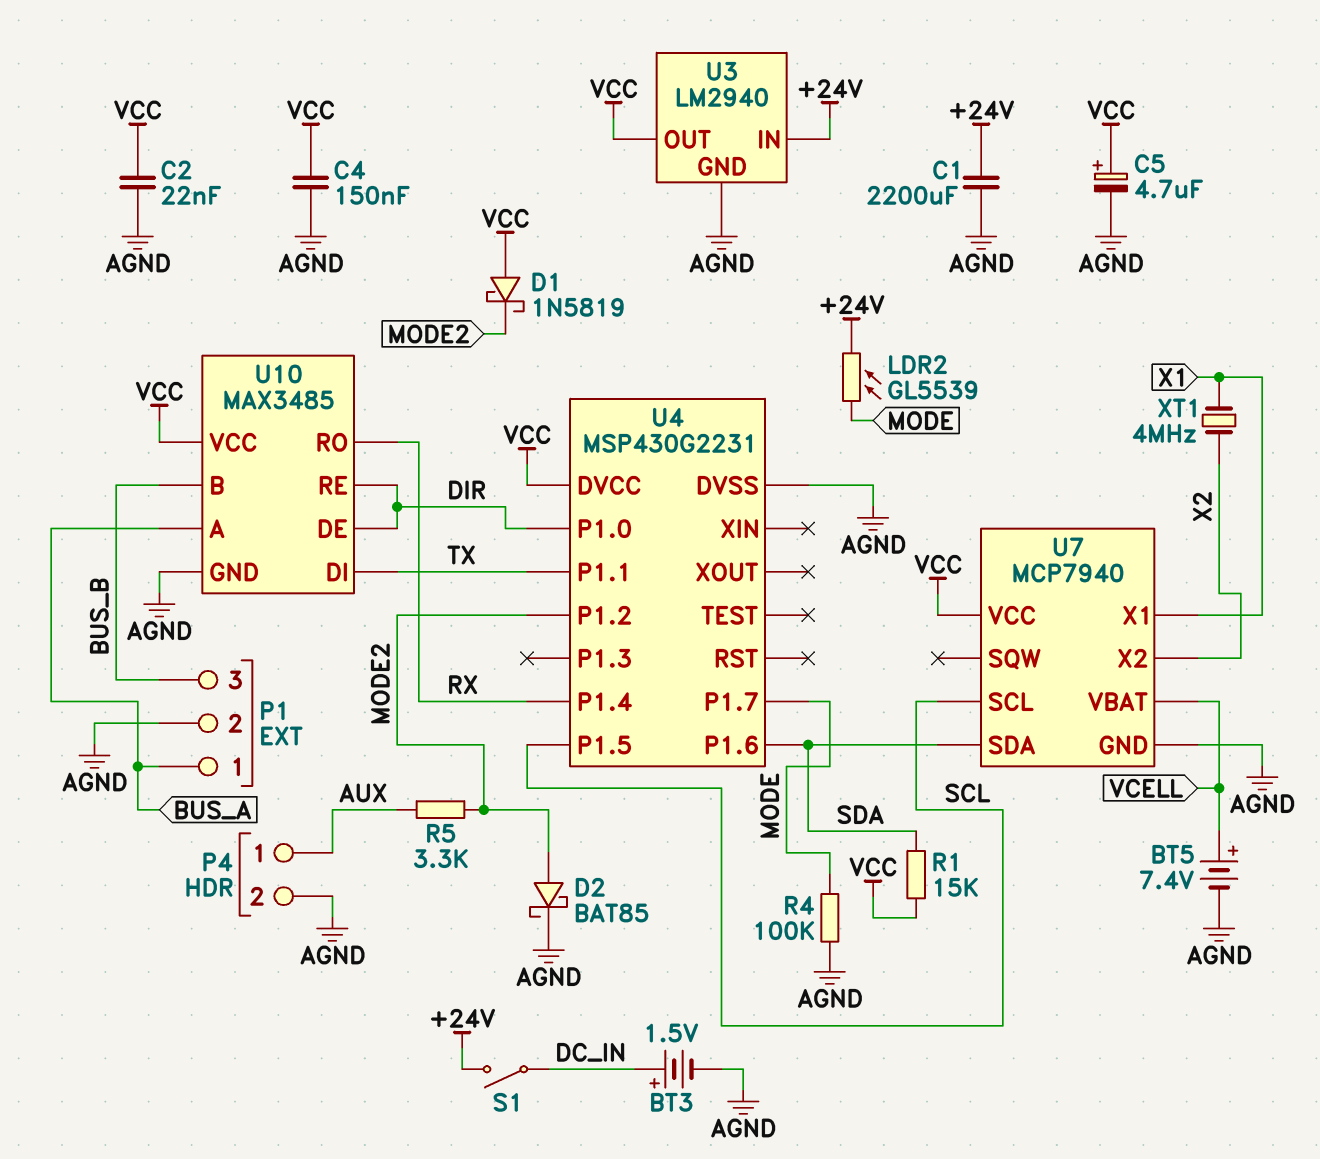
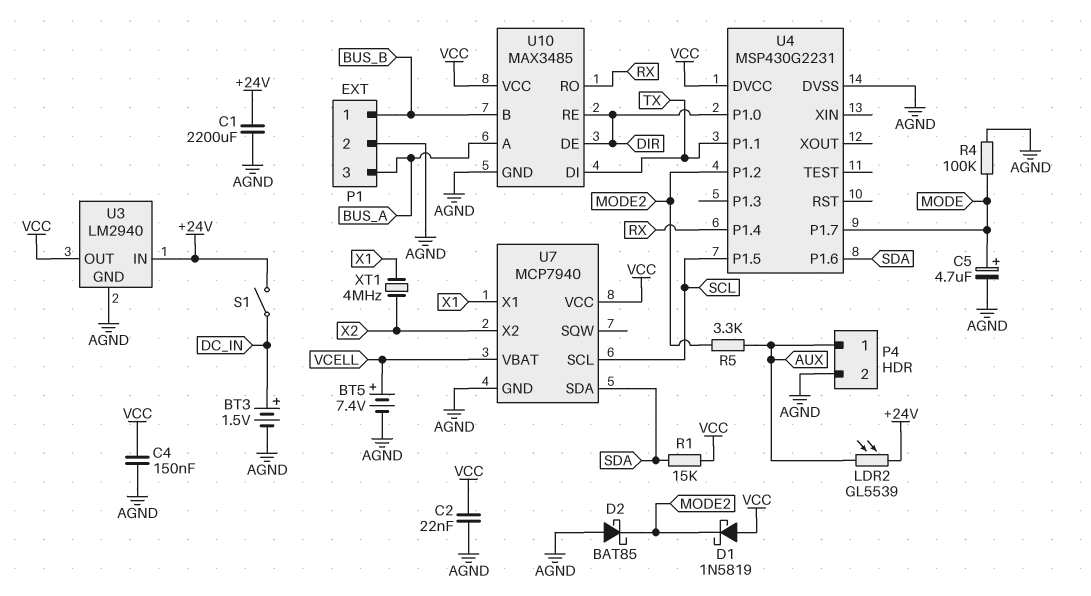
C5: 4.7uF (plus VCC, minus AGND) -> 4.7uF (plus MODE, minus AGND)
D2: schottky BAT85 (A MODE2, K AGND) -> schottky BAT85 (A AGND, K MODE2)
LDR2: GL5539 (+24V, MODE) -> GL5539 (+24V, AUX)
P1 pin 1: BUS_A -> BUS_B
P1 pin 3: BUS_B -> BUS_A

